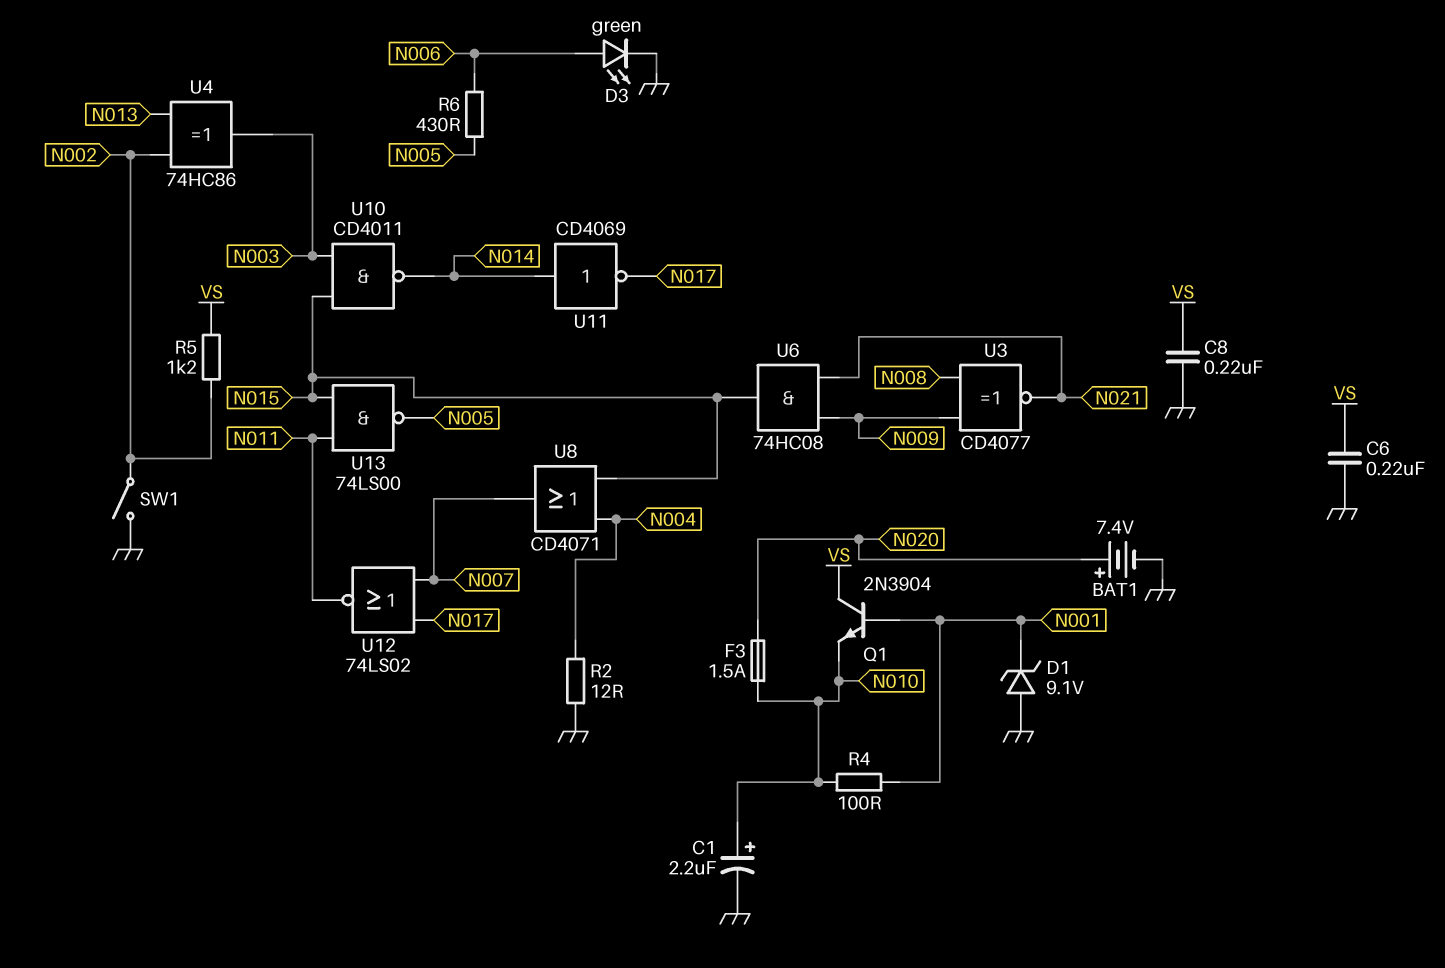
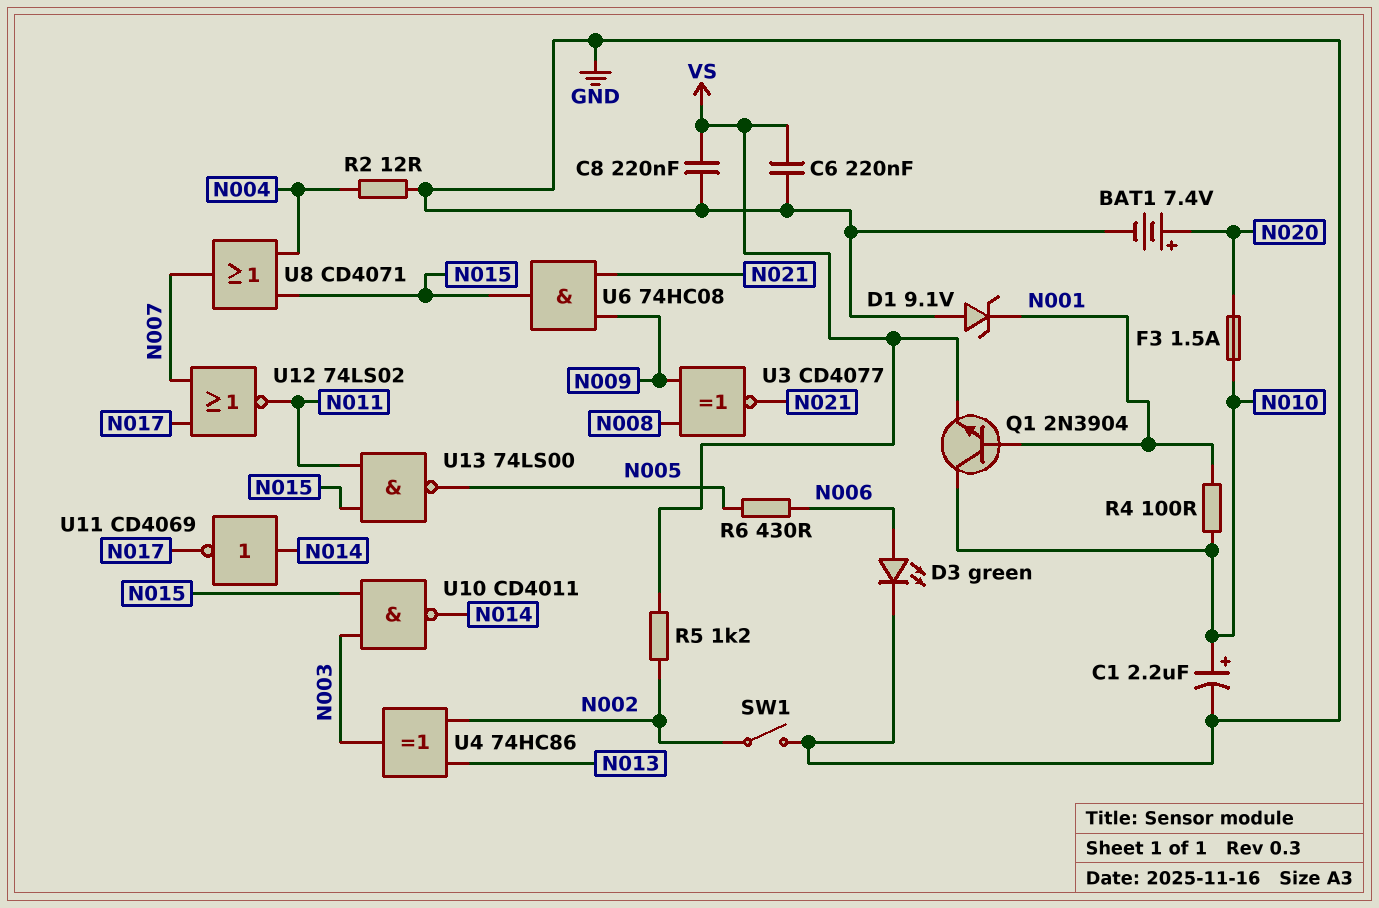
Q1: NPN 2N3904 (B N001, C VS, E N010) -> NPN 2N3904 (B N001, C N010, E VS)

